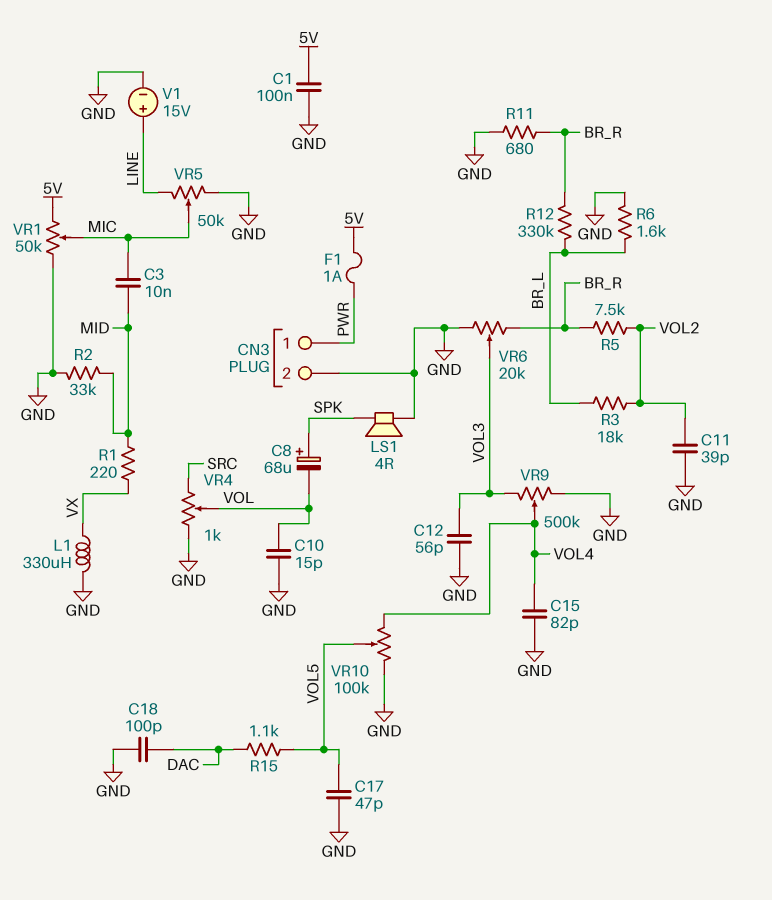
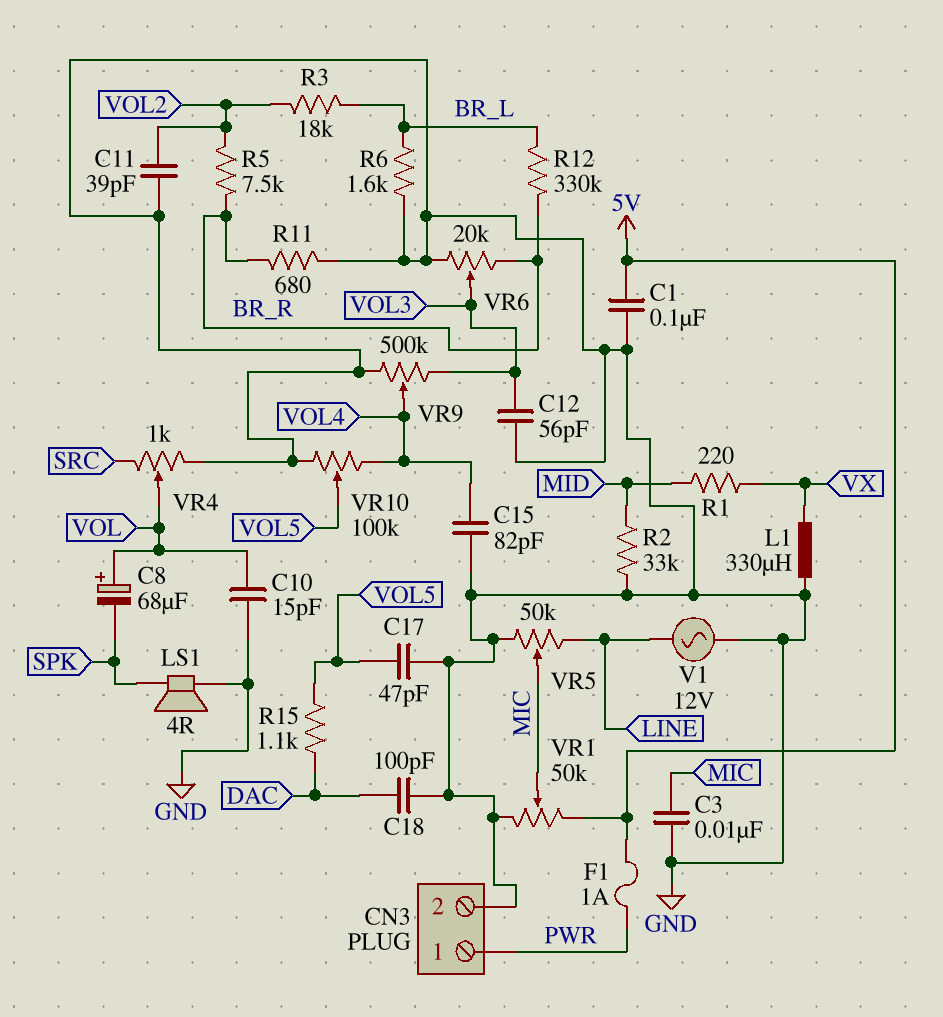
C3: 10nF (MIC, MID) -> 10nF (GND, MIC)
C8: 68uF (plus SPK, minus VOL) -> 68uF (plus VOL, minus SPK)
V1: 15V (plus LINE, minus GND) -> AC 12V (GND, LINE)

